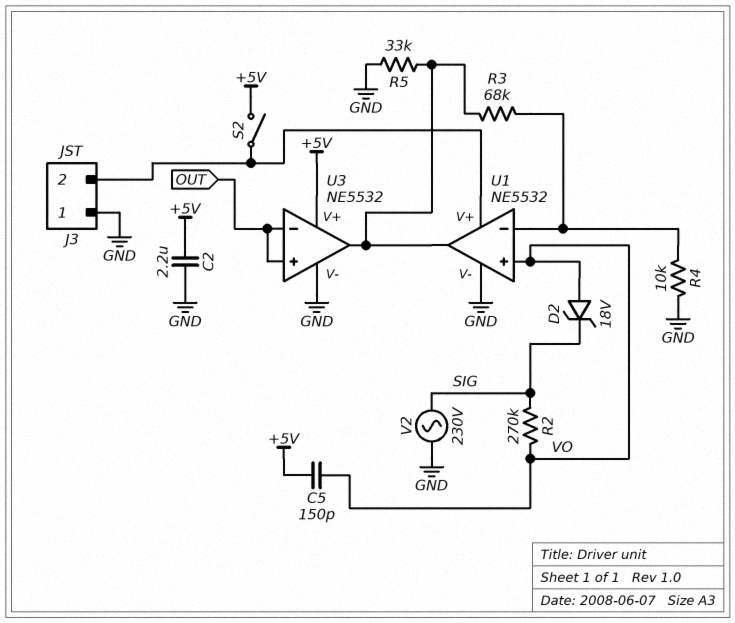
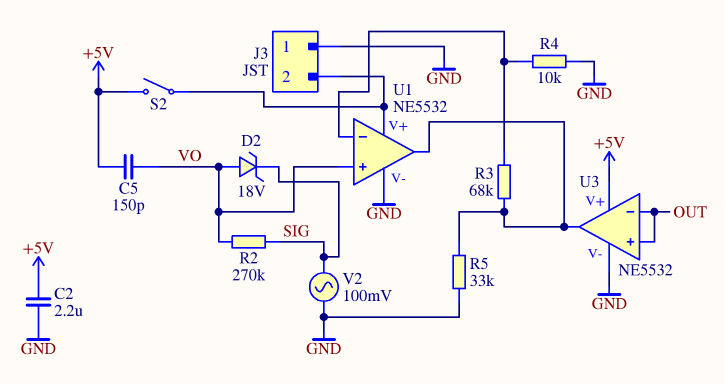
V2: AC 230V (GND, SIG) -> AC 100mV (GND, SIG)

